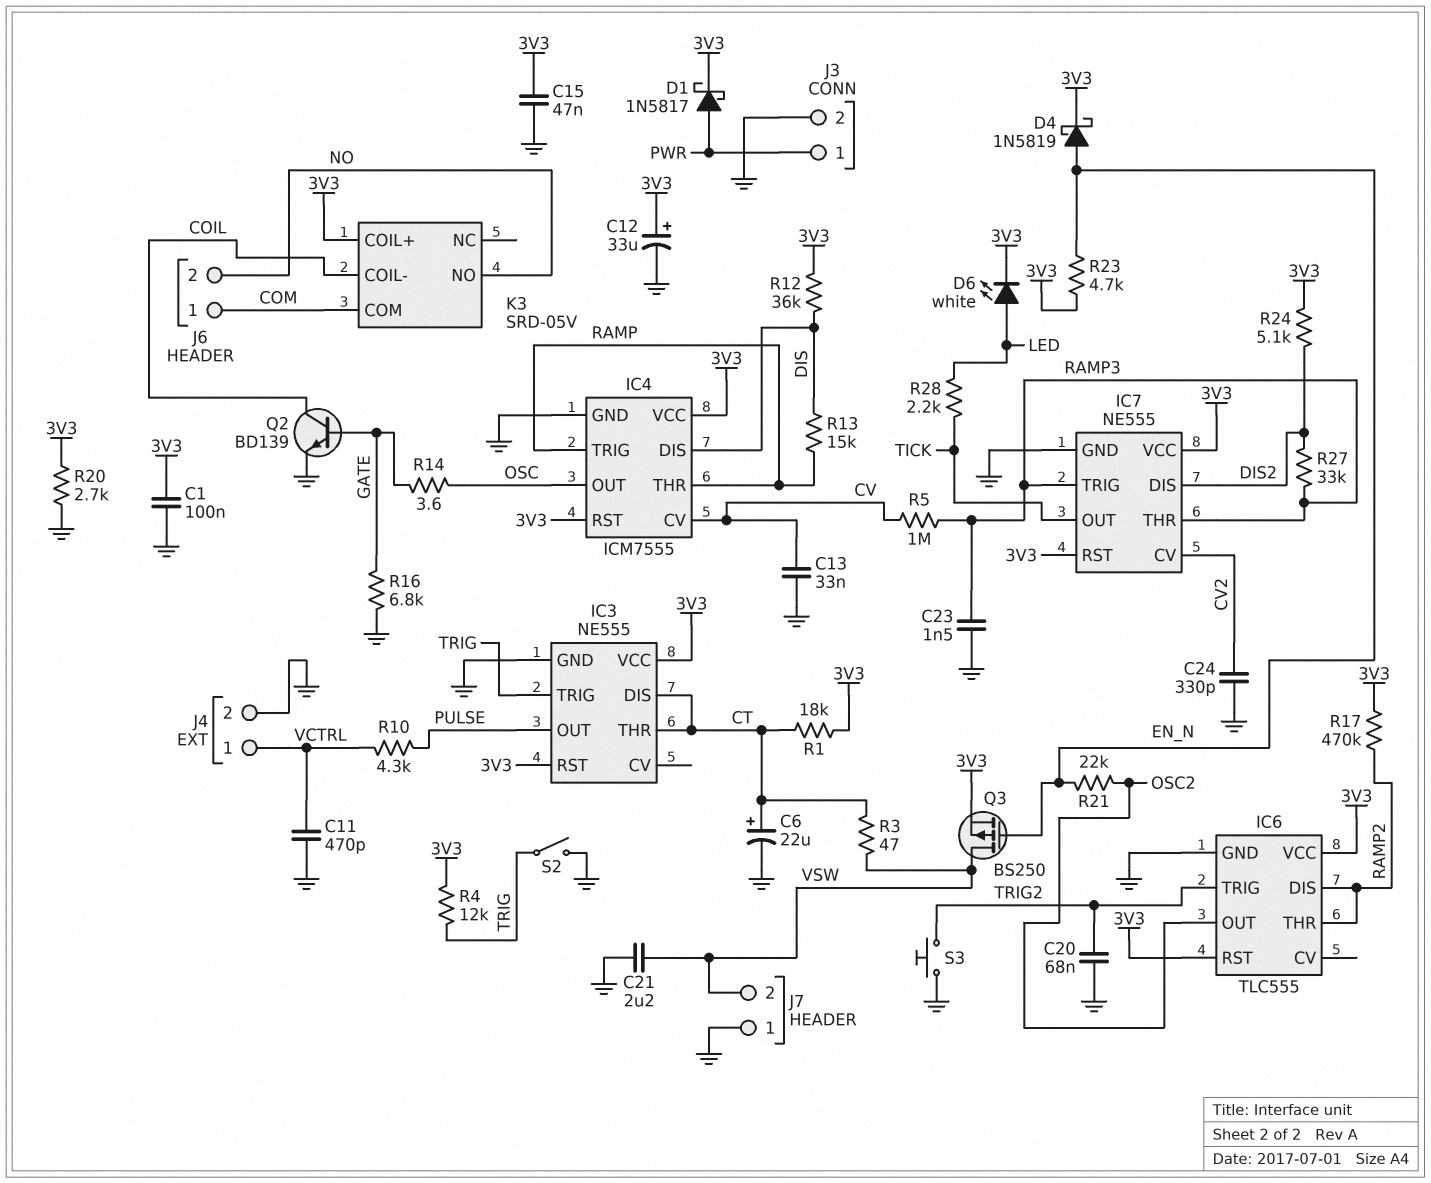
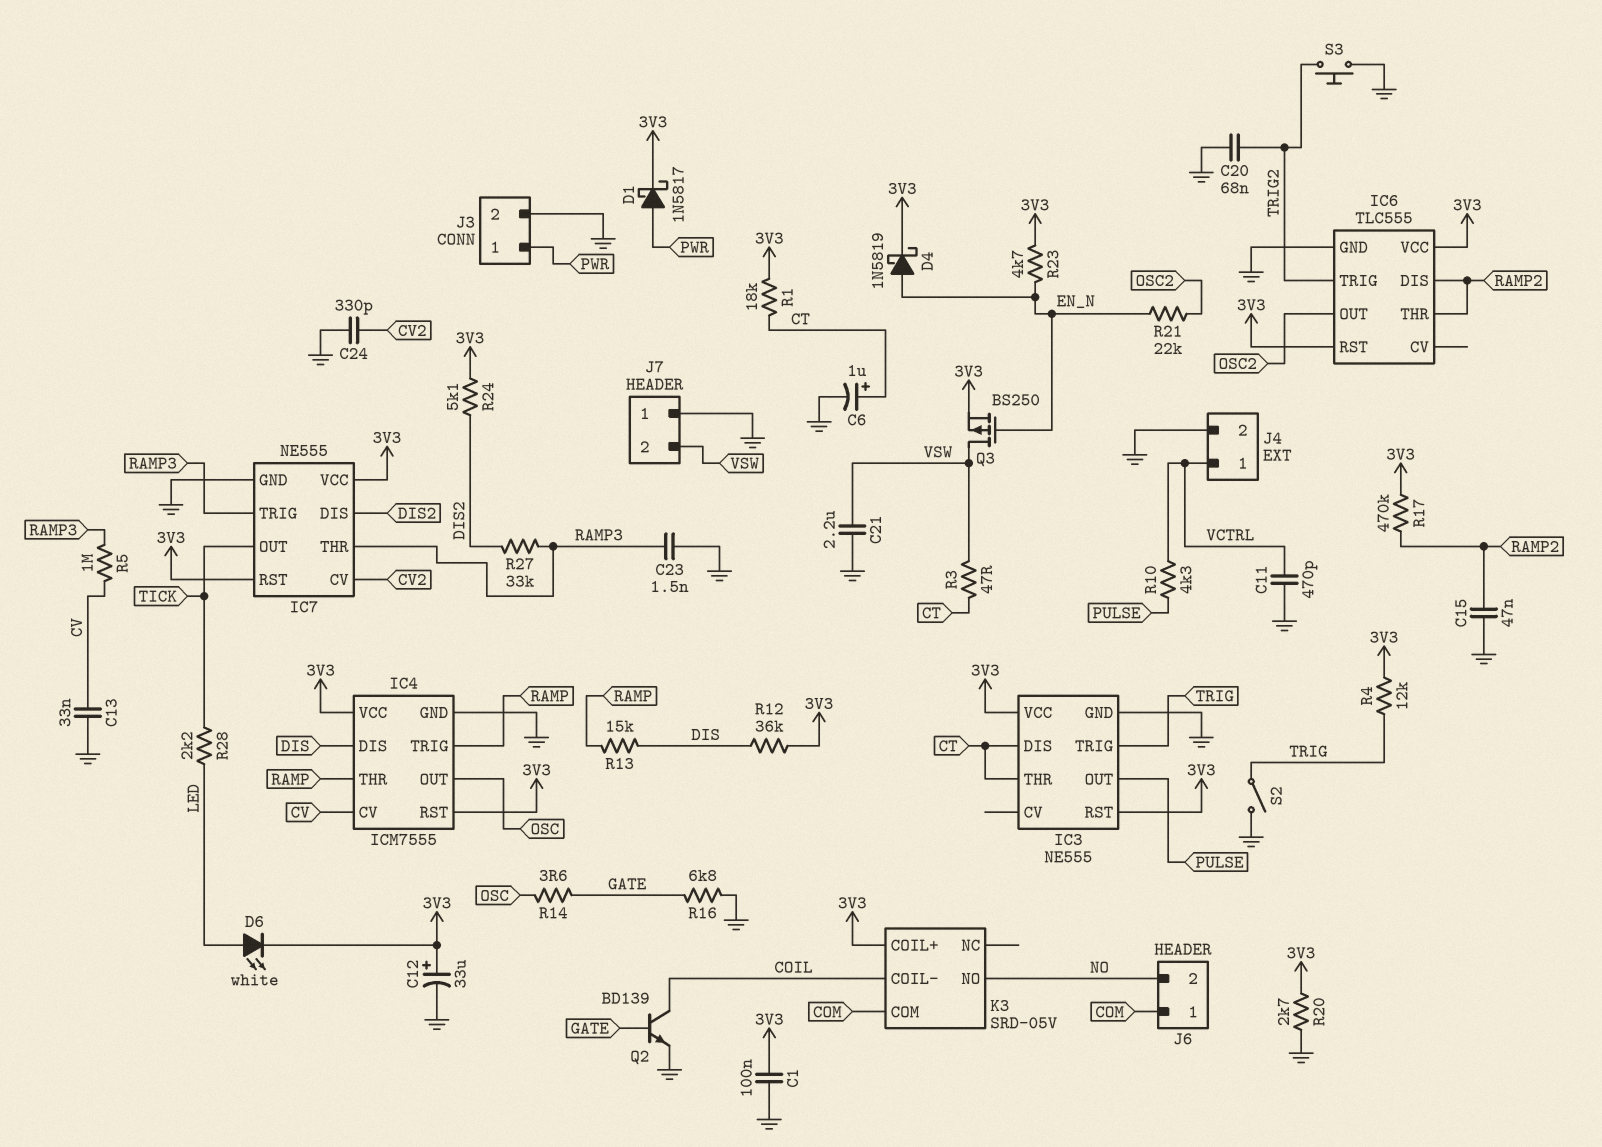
C6: 22uF (plus CT, minus GND) -> 1uF (plus CT, minus GND)
C15: 47nF (3V3, GND) -> 47nF (GND, RAMP2)

